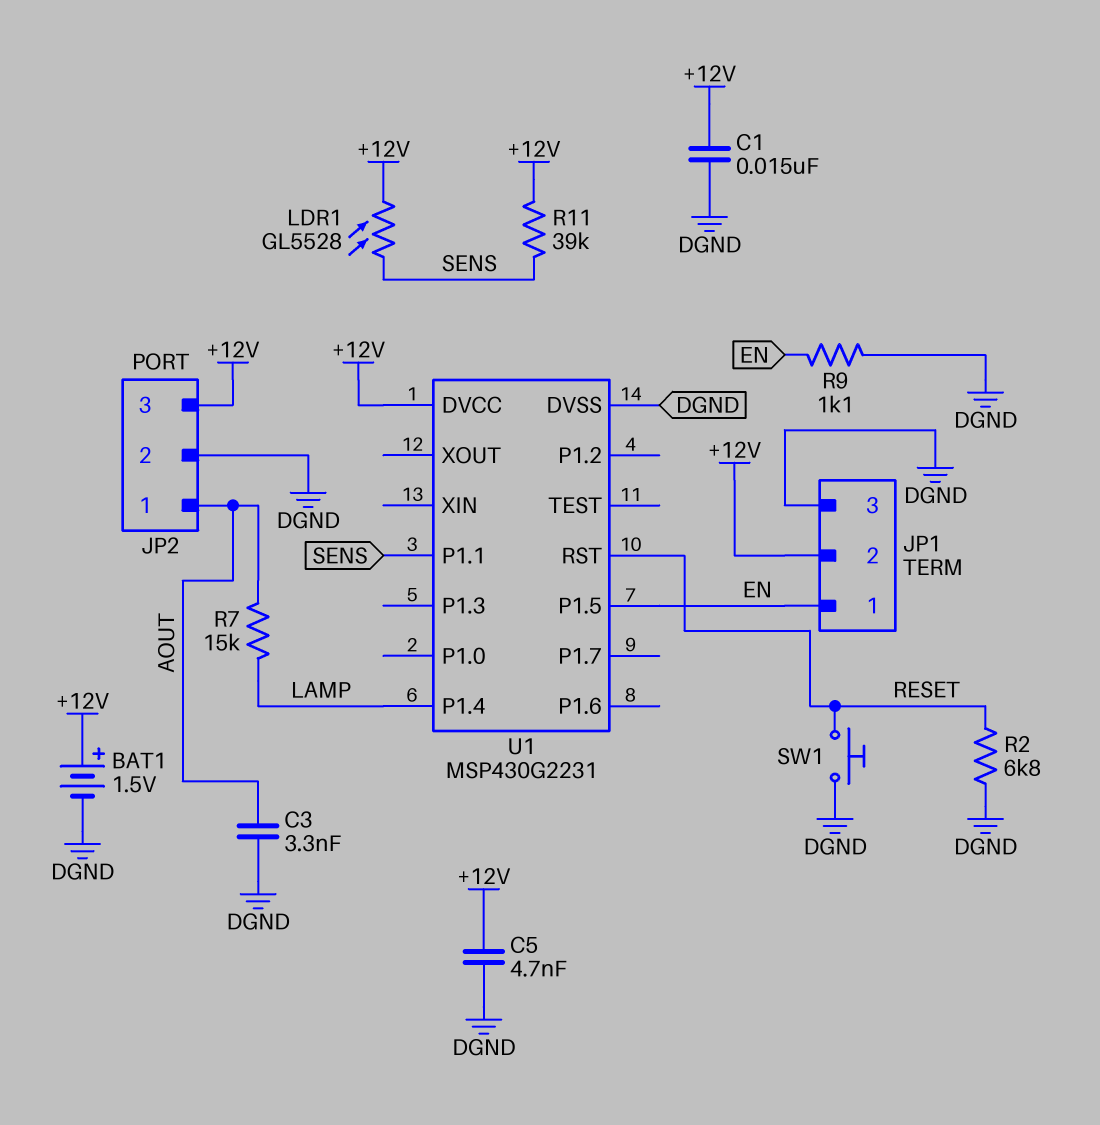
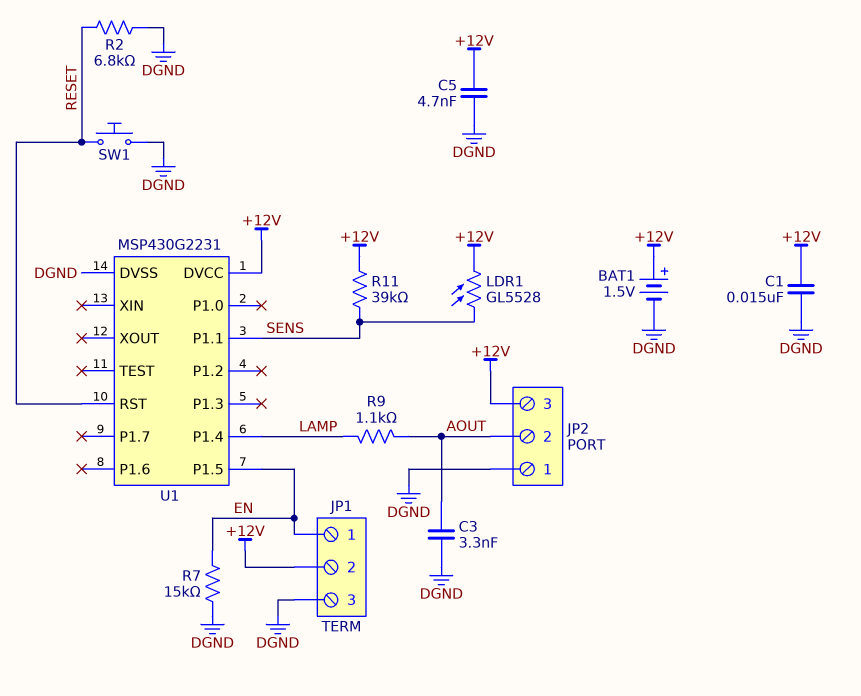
JP2 pin 1: AOUT -> DGND
JP2 pin 2: DGND -> AOUT
R7: 15k (AOUT, LAMP) -> 15k (DGND, EN)
R9: 1.1k (DGND, EN) -> 1.1k (AOUT, LAMP)

